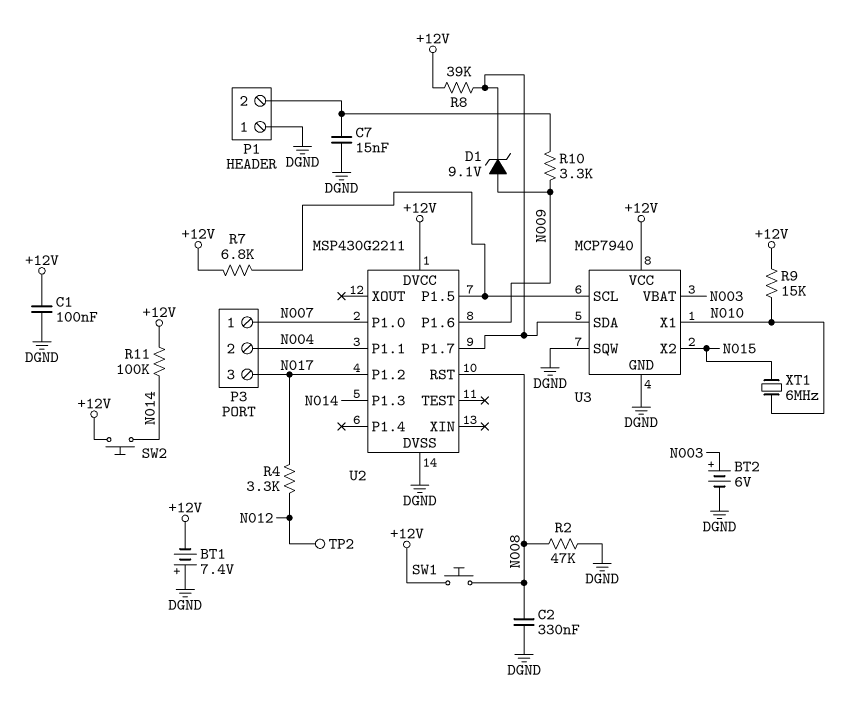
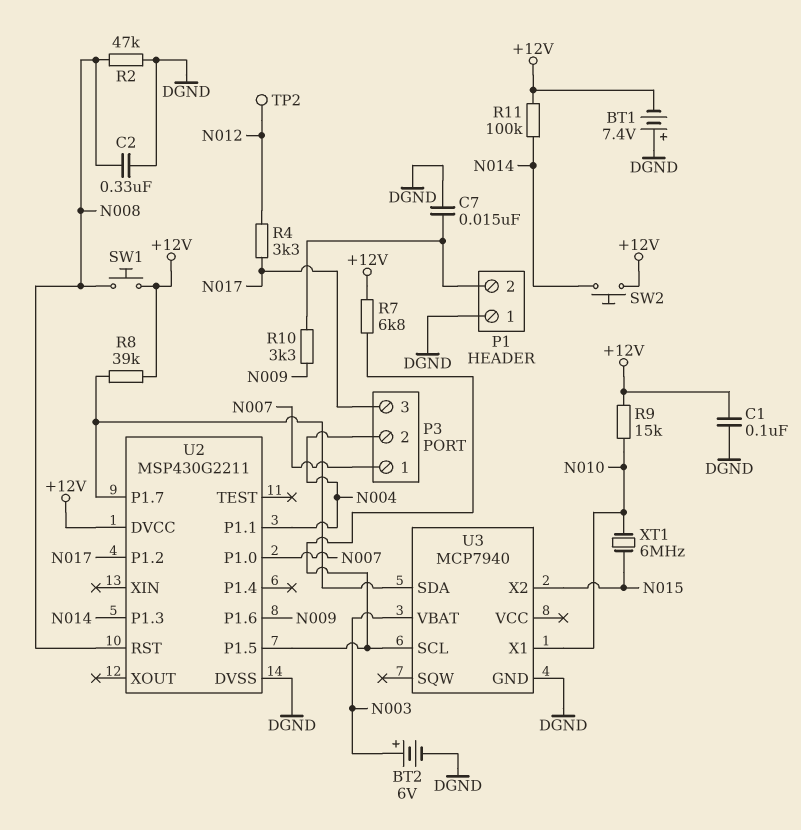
D1: zener 9.1V (A N009, K U2/P1.7) -> none
U3 pin SQW: DGND -> none
U3 pin VCC: +12V -> none

